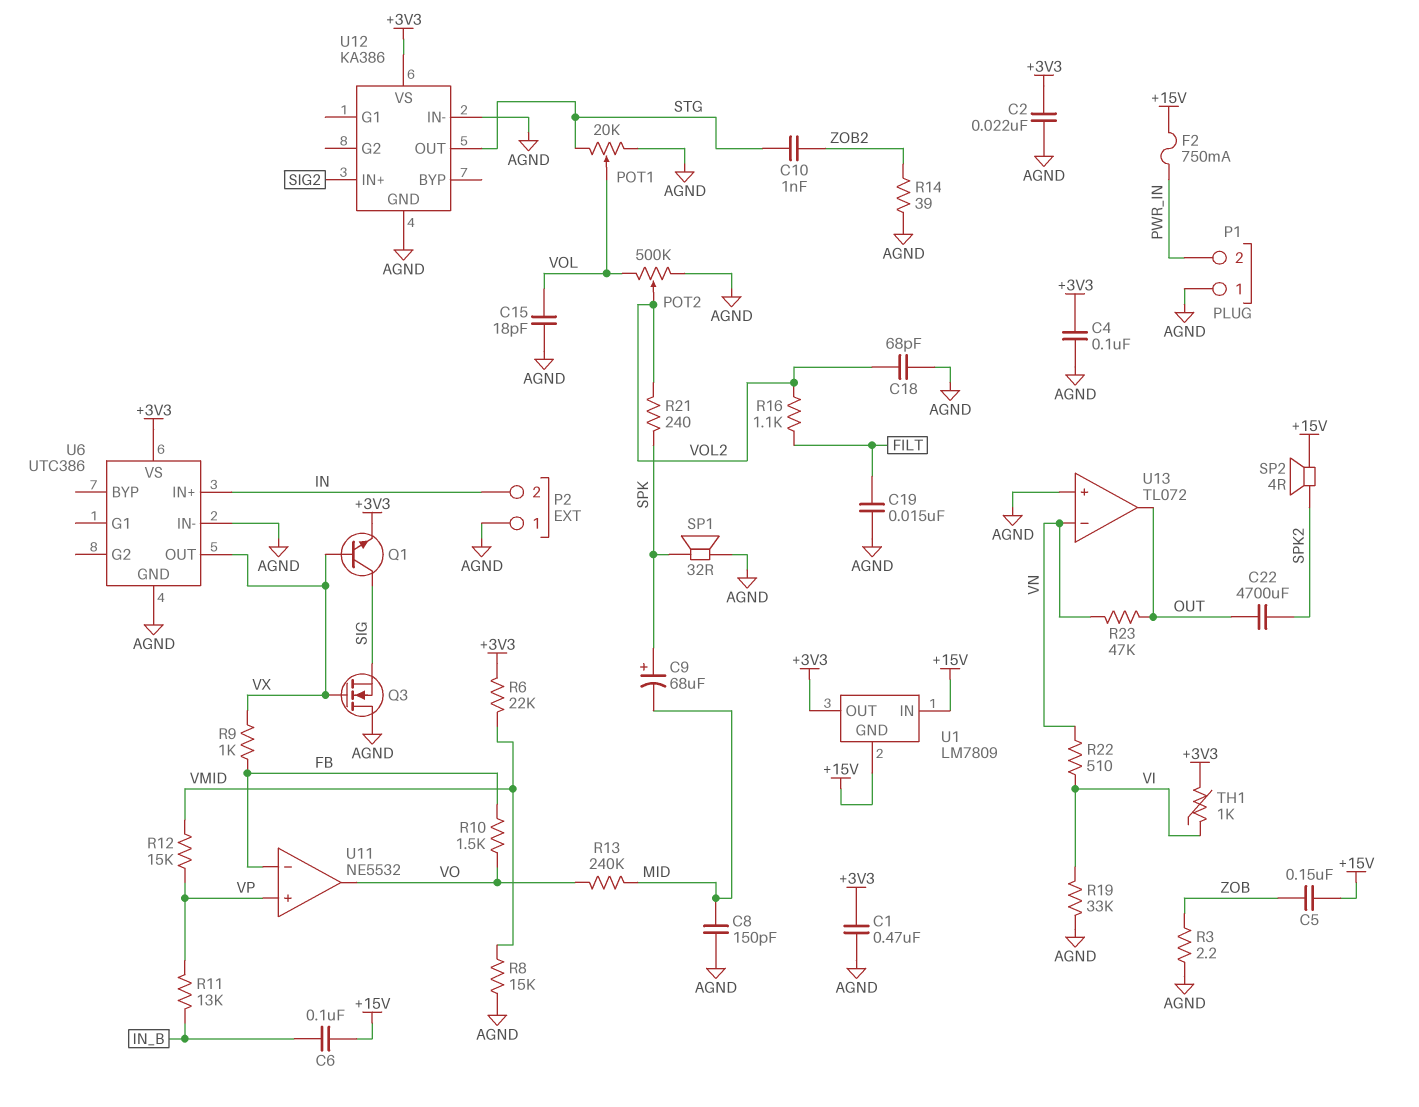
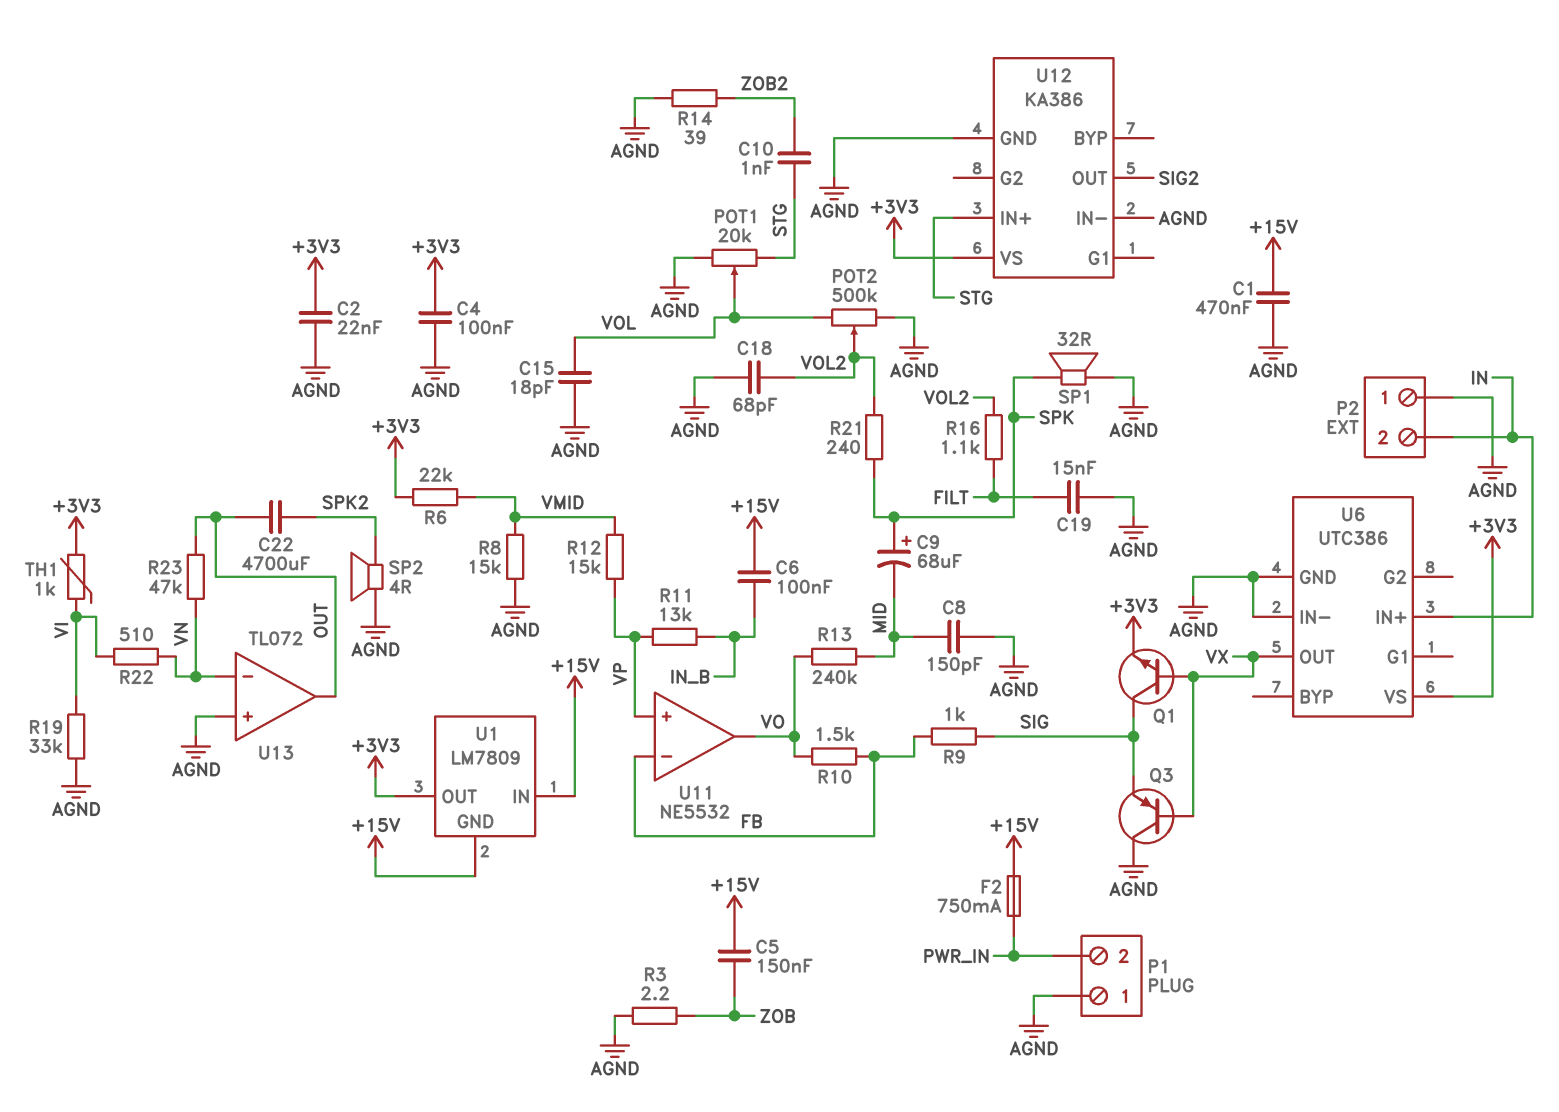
C1: 470nF (+3V3, AGND) -> 470nF (+15V, AGND)
Q3: NMOS (G VX, D AGND, S SIG) -> PNP (B VX, C AGND, E SIG)
R9: 1k (FB, VX) -> 1k (FB, SIG)
SP2: speaker 4R (+15V, SPK2) -> speaker 4R (AGND, SPK2)
U12 pin IN+: SIG2 -> STG
U12 pin OUT: STG -> SIG2

